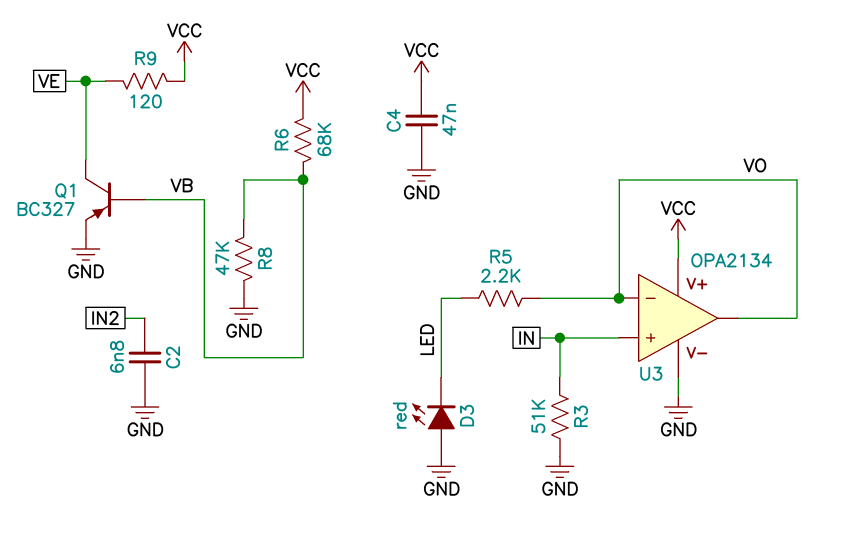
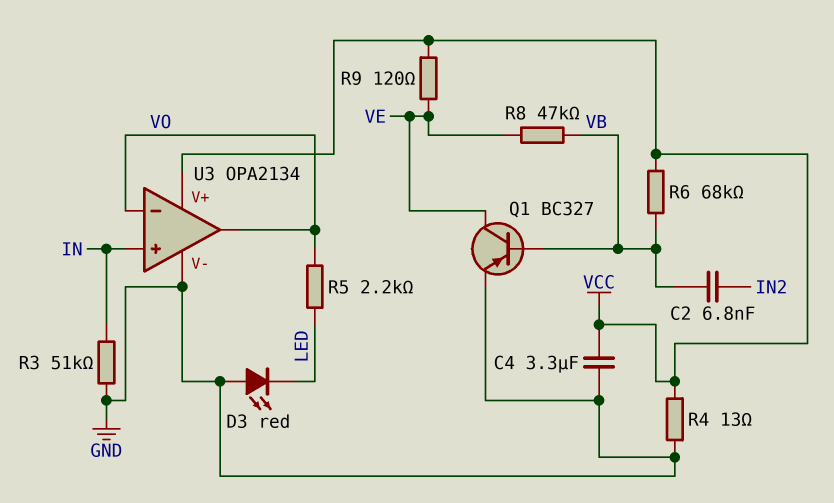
C2: 6.8nF (GND, IN2) -> 6.8nF (IN2, VB)
C4: 47nF (GND, VCC) -> 3.3uF (GND, VCC)
R4: none -> 13 (GND, VCC)
R8: 47k (GND, VB) -> 47k (VB, VE)

